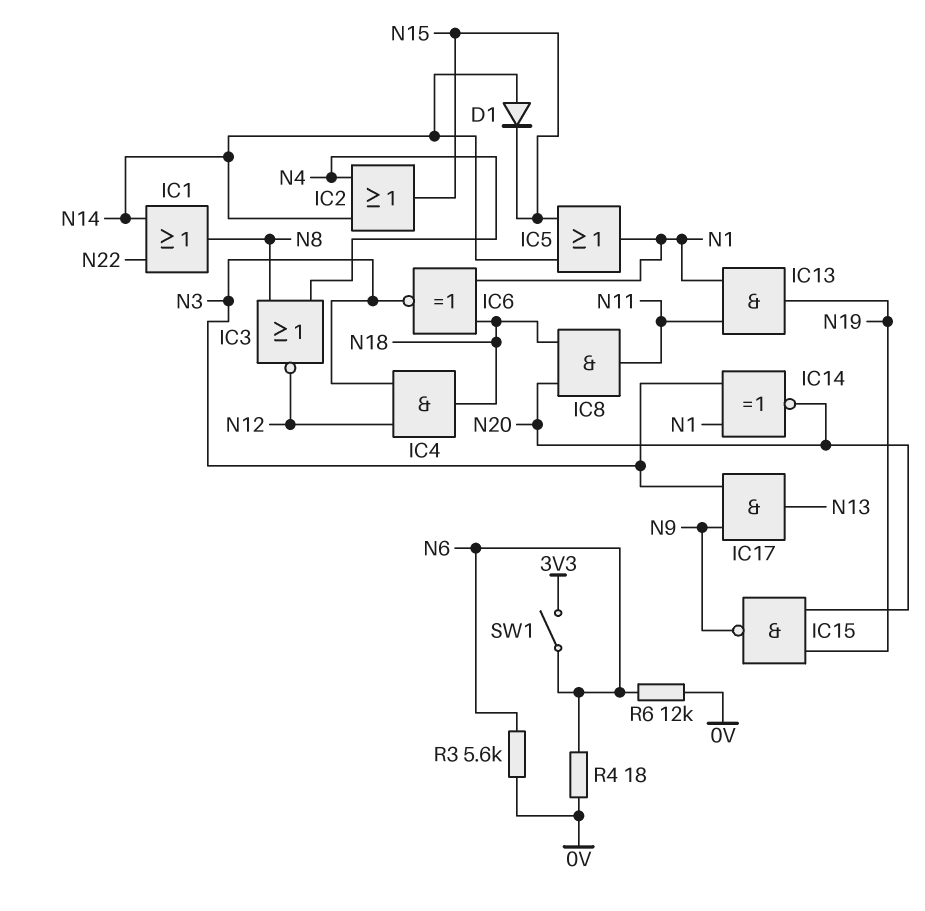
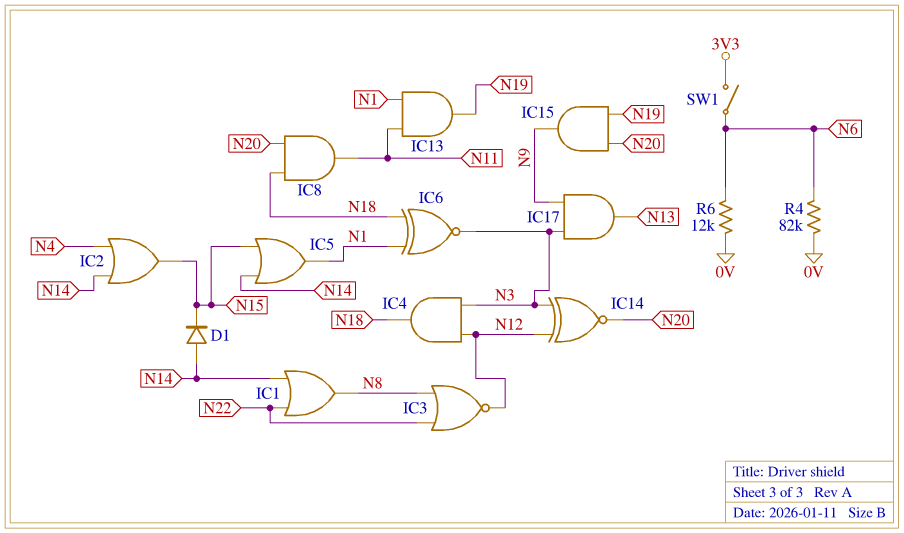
IC3: NOR (in N4, in N8, out N12) -> NOR (in N8, in N22, out N12)
IC14: XNOR (in N1, in N3, out N20) -> XNOR (in N3, in N12, out N20)
IC15: NAND (in N19, in N20, out N9) -> AND (in N19, in N20, out N9)
R3: 5.6k (0V, N6) -> none
R4: 18 (0V, N6) -> 82k (0V, N6)

